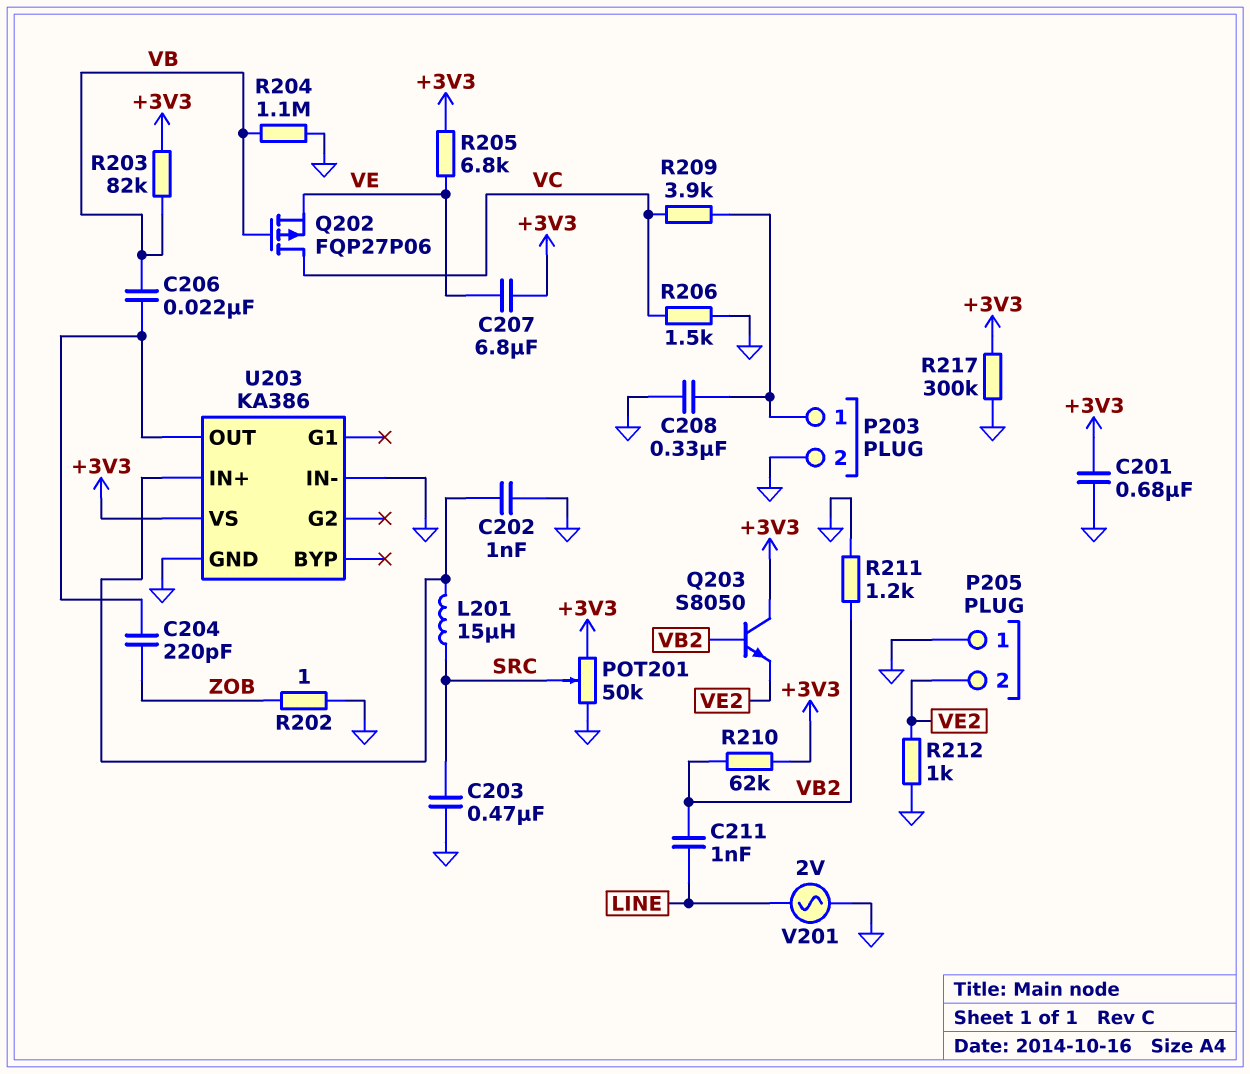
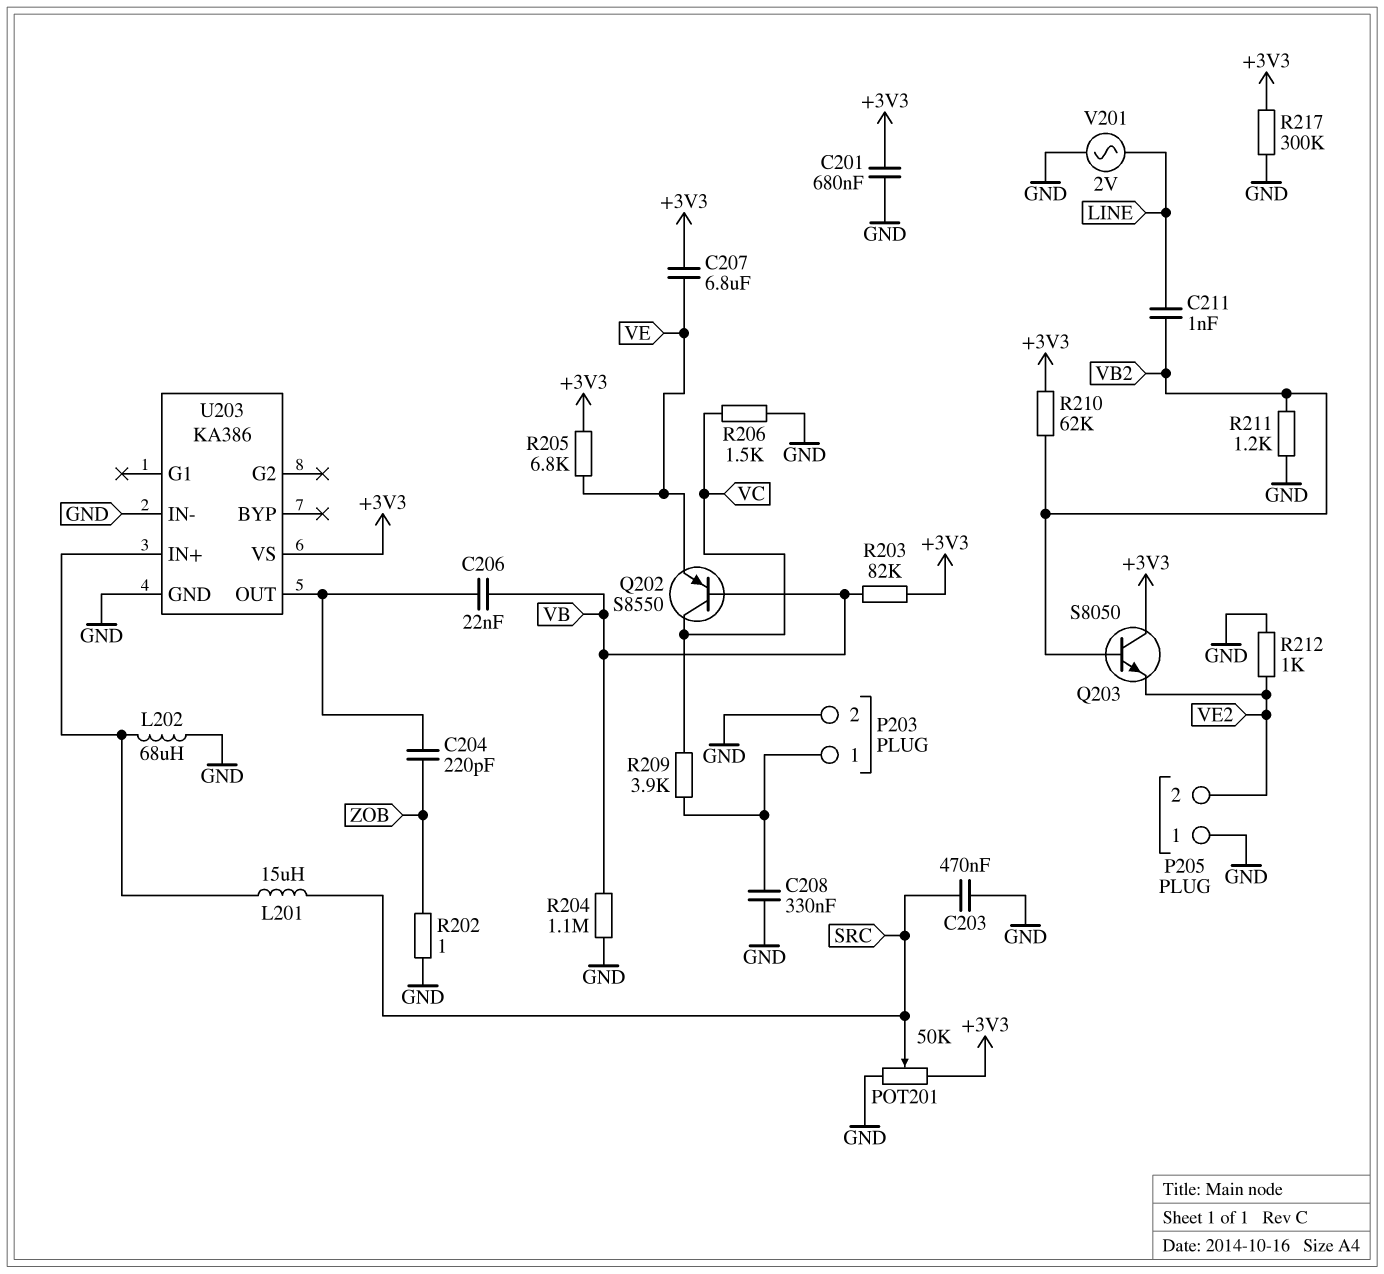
C202: 1nF (GND, U203/IN+) -> none
L202: none -> 68uH (GND, U203/IN+)
Q202: PMOS FQP27P06 (G VB, D VC, S VE) -> PNP S8550 (B VB, C VC, E VE)

